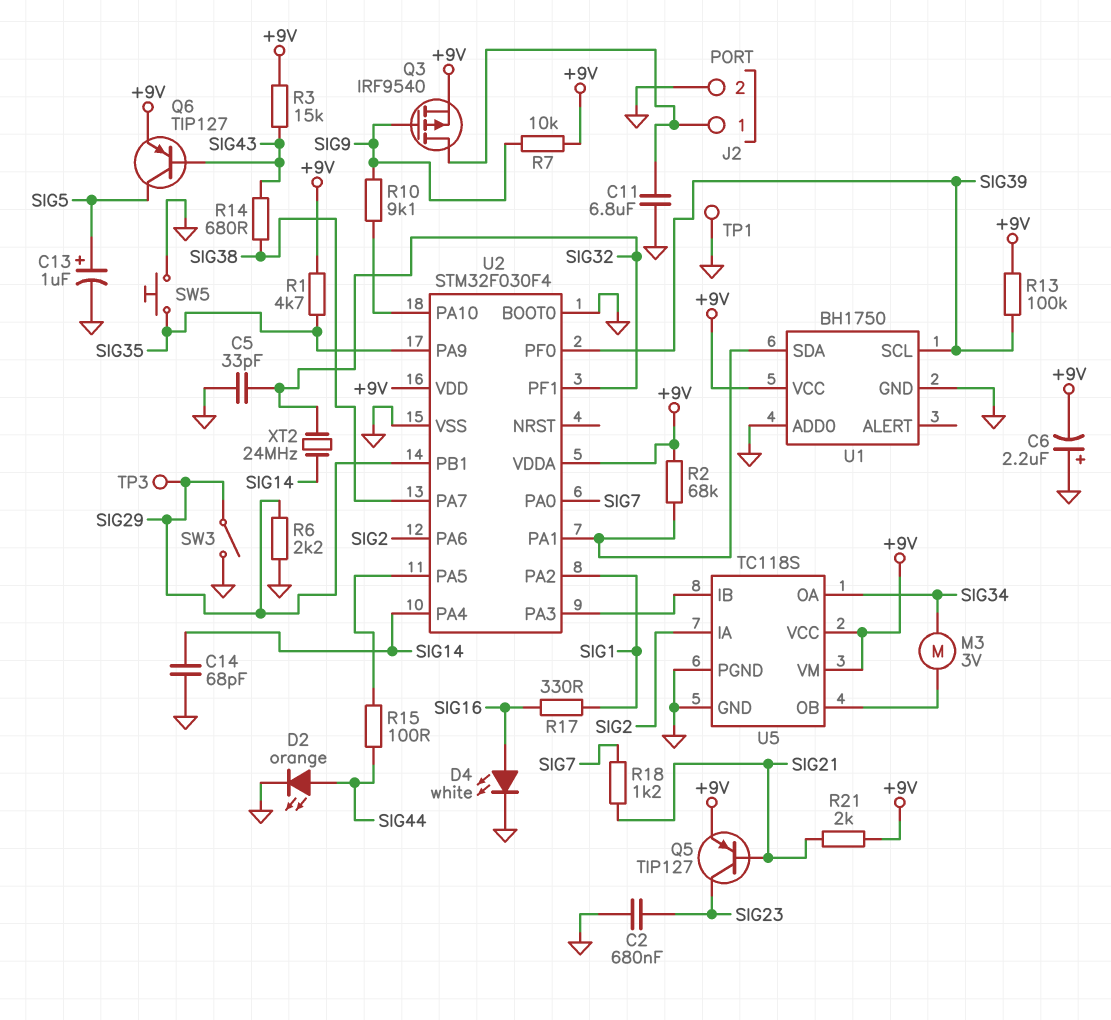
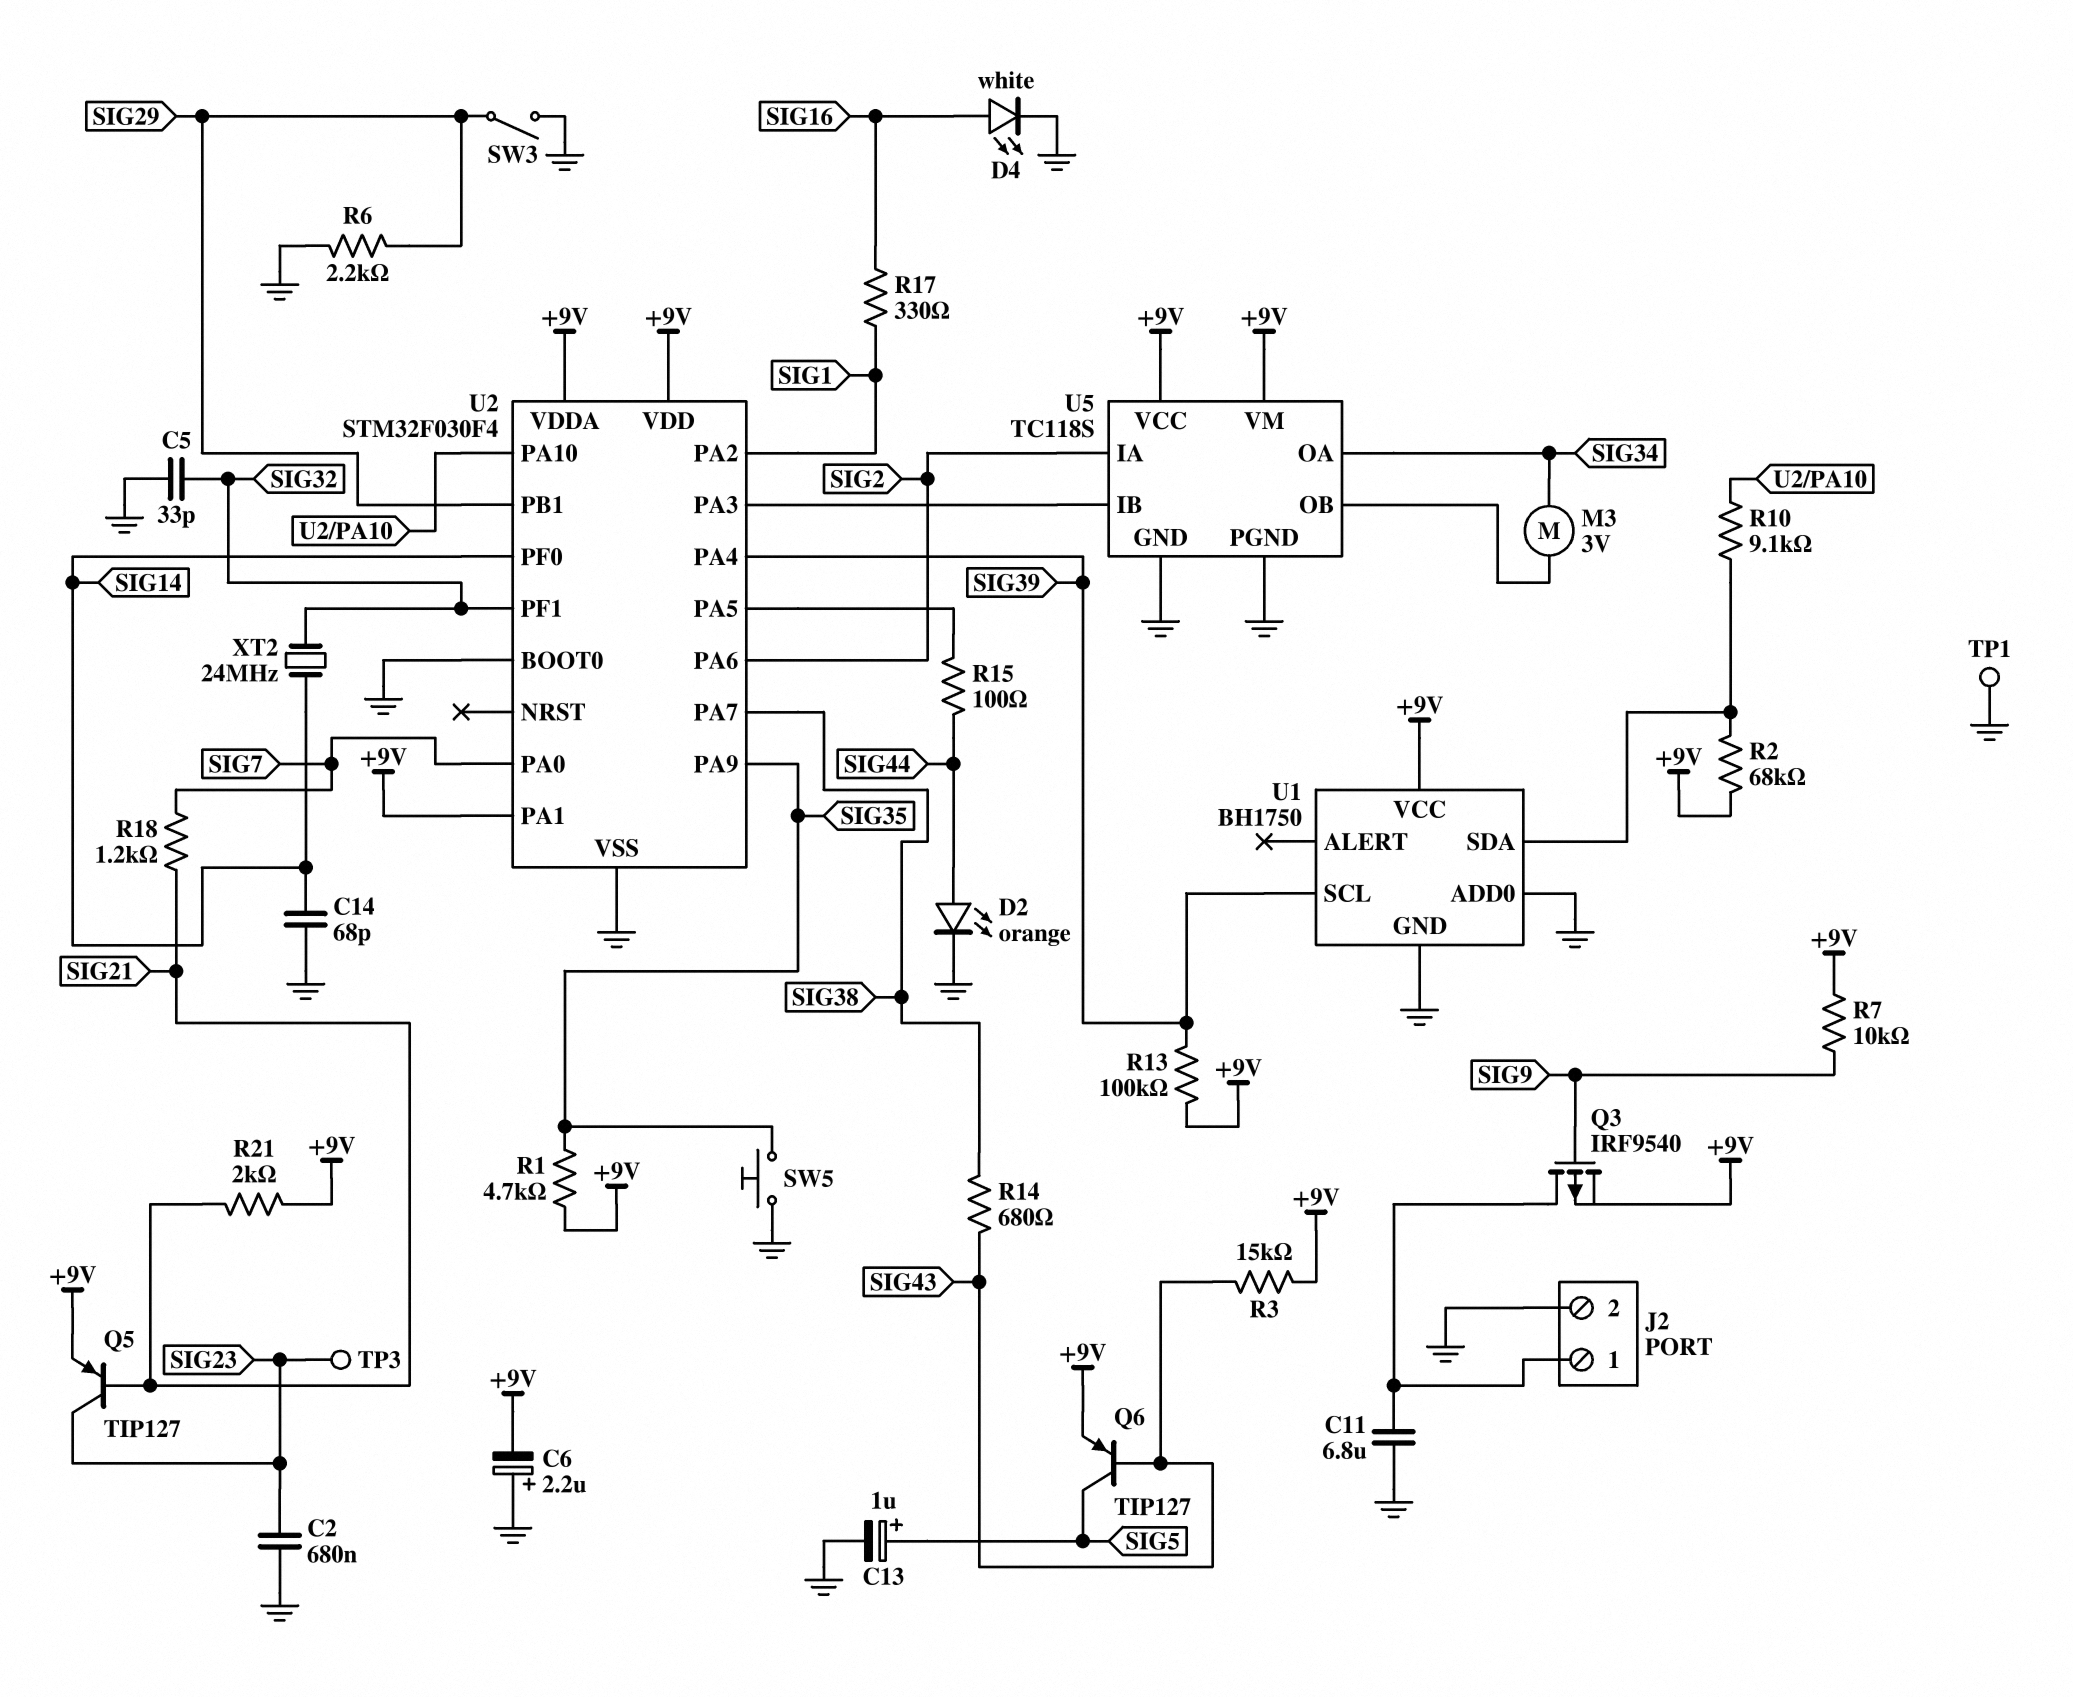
R10: 9.1k (SIG9, U2/PA10) -> 9.1k (U1/SDA, U2/PA10)
TP3: test point (SIG29) -> test point (SIG23)
U2 pin PA1: U1/SDA -> +9V
U2 pin PA4: SIG14 -> SIG39
U2 pin PF0: SIG39 -> SIG14

